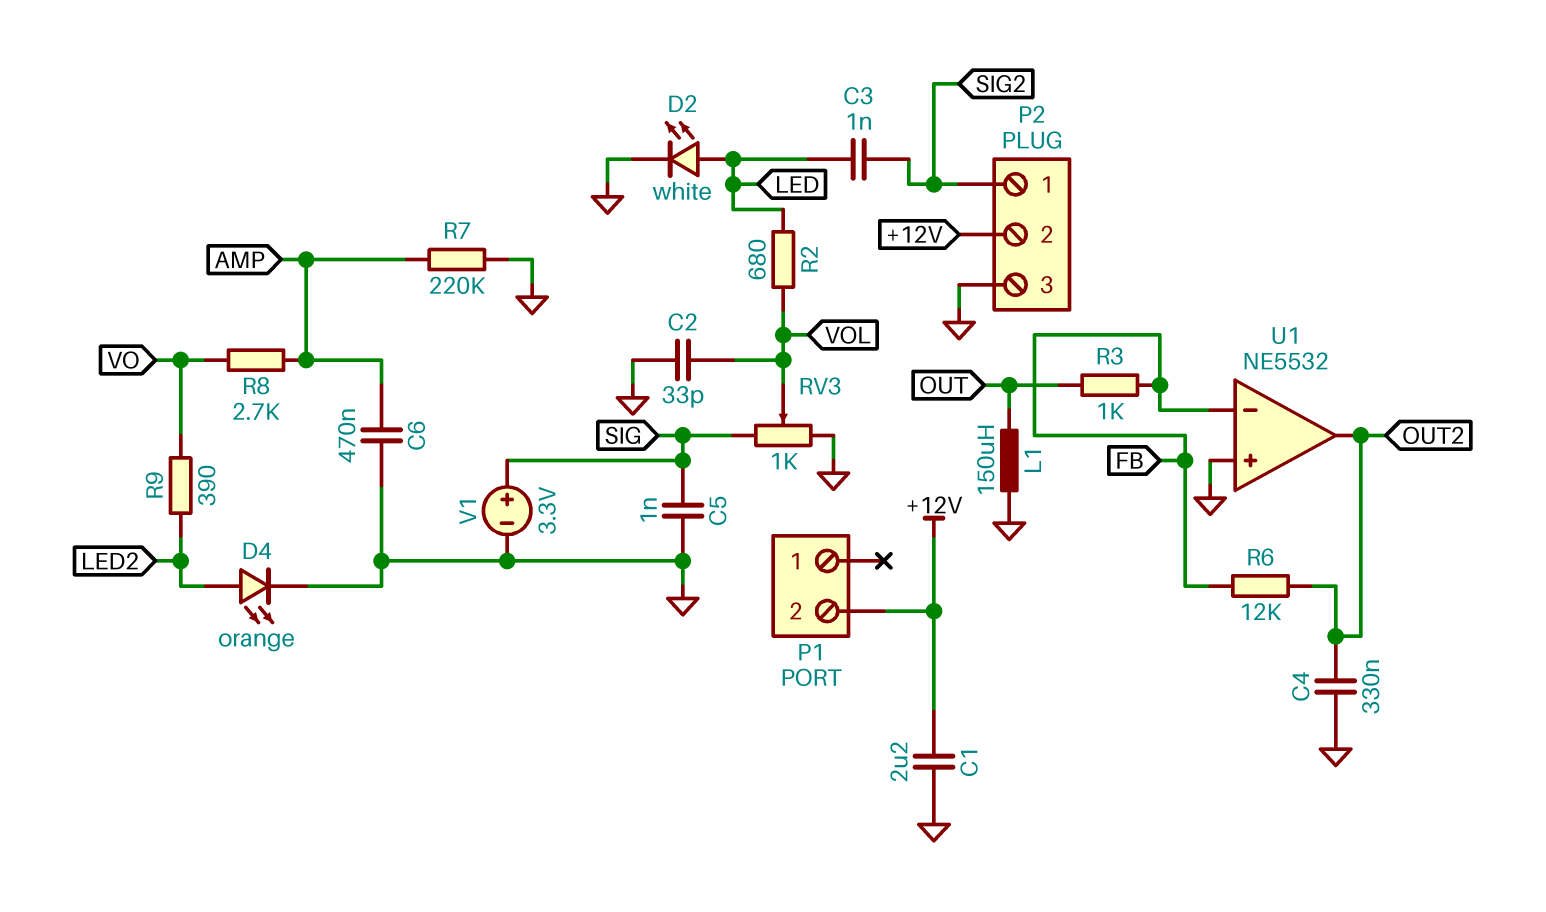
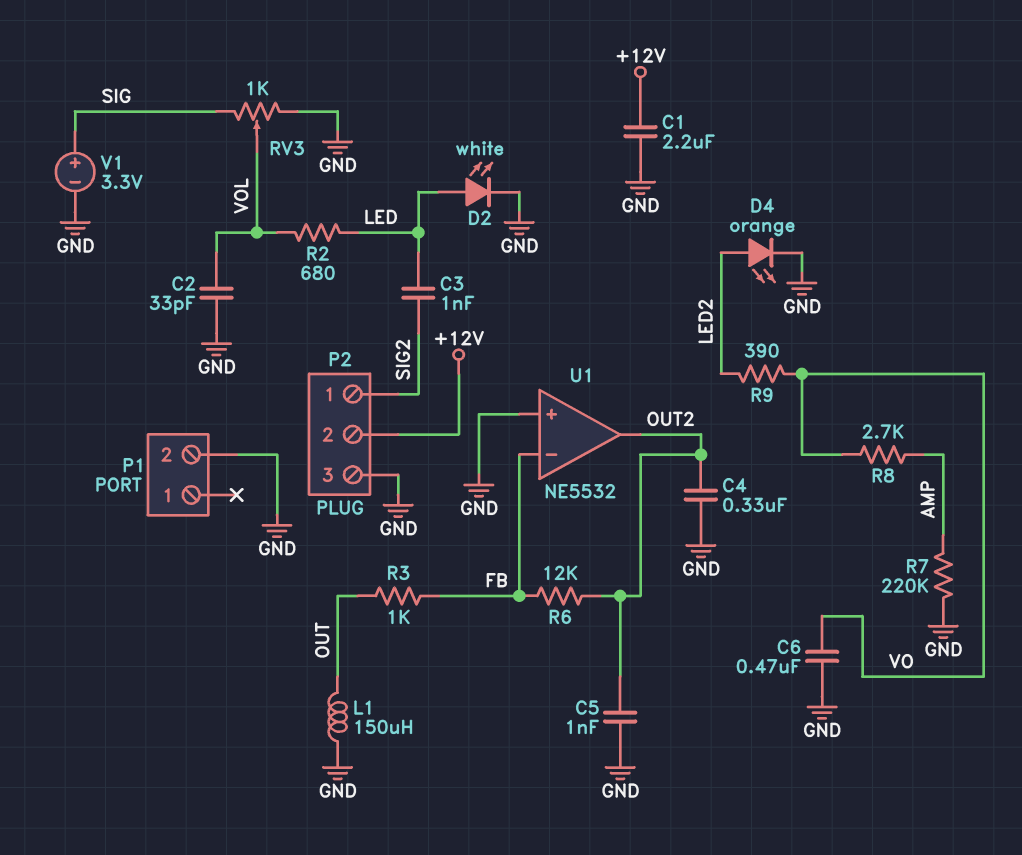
C5: 1nF (GND, SIG) -> 1nF (GND, OUT2)
C6: 470nF (AMP, GND) -> 470nF (GND, VO)
P1 pin 2: +12V -> GND

